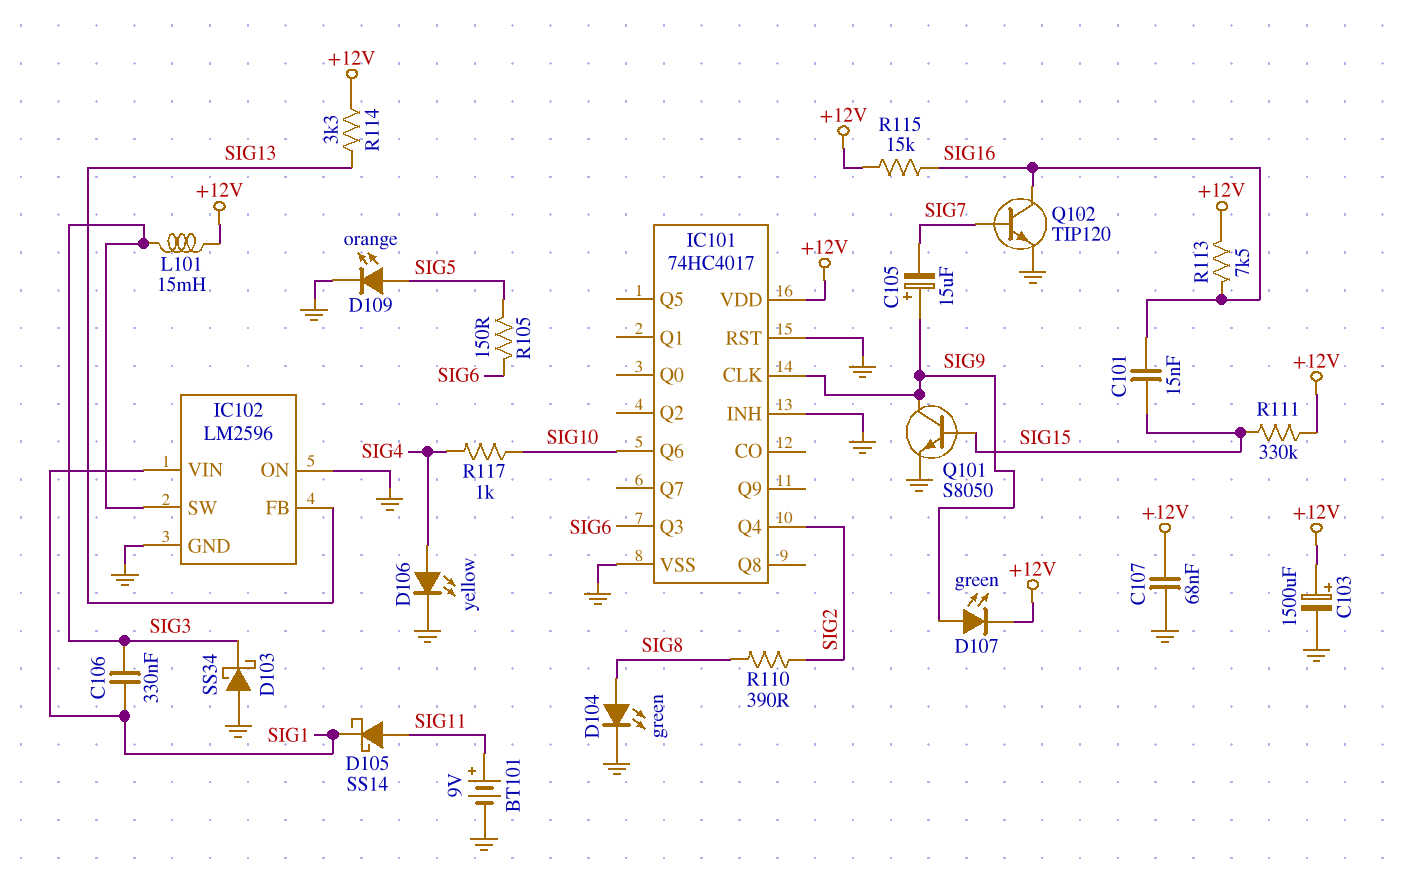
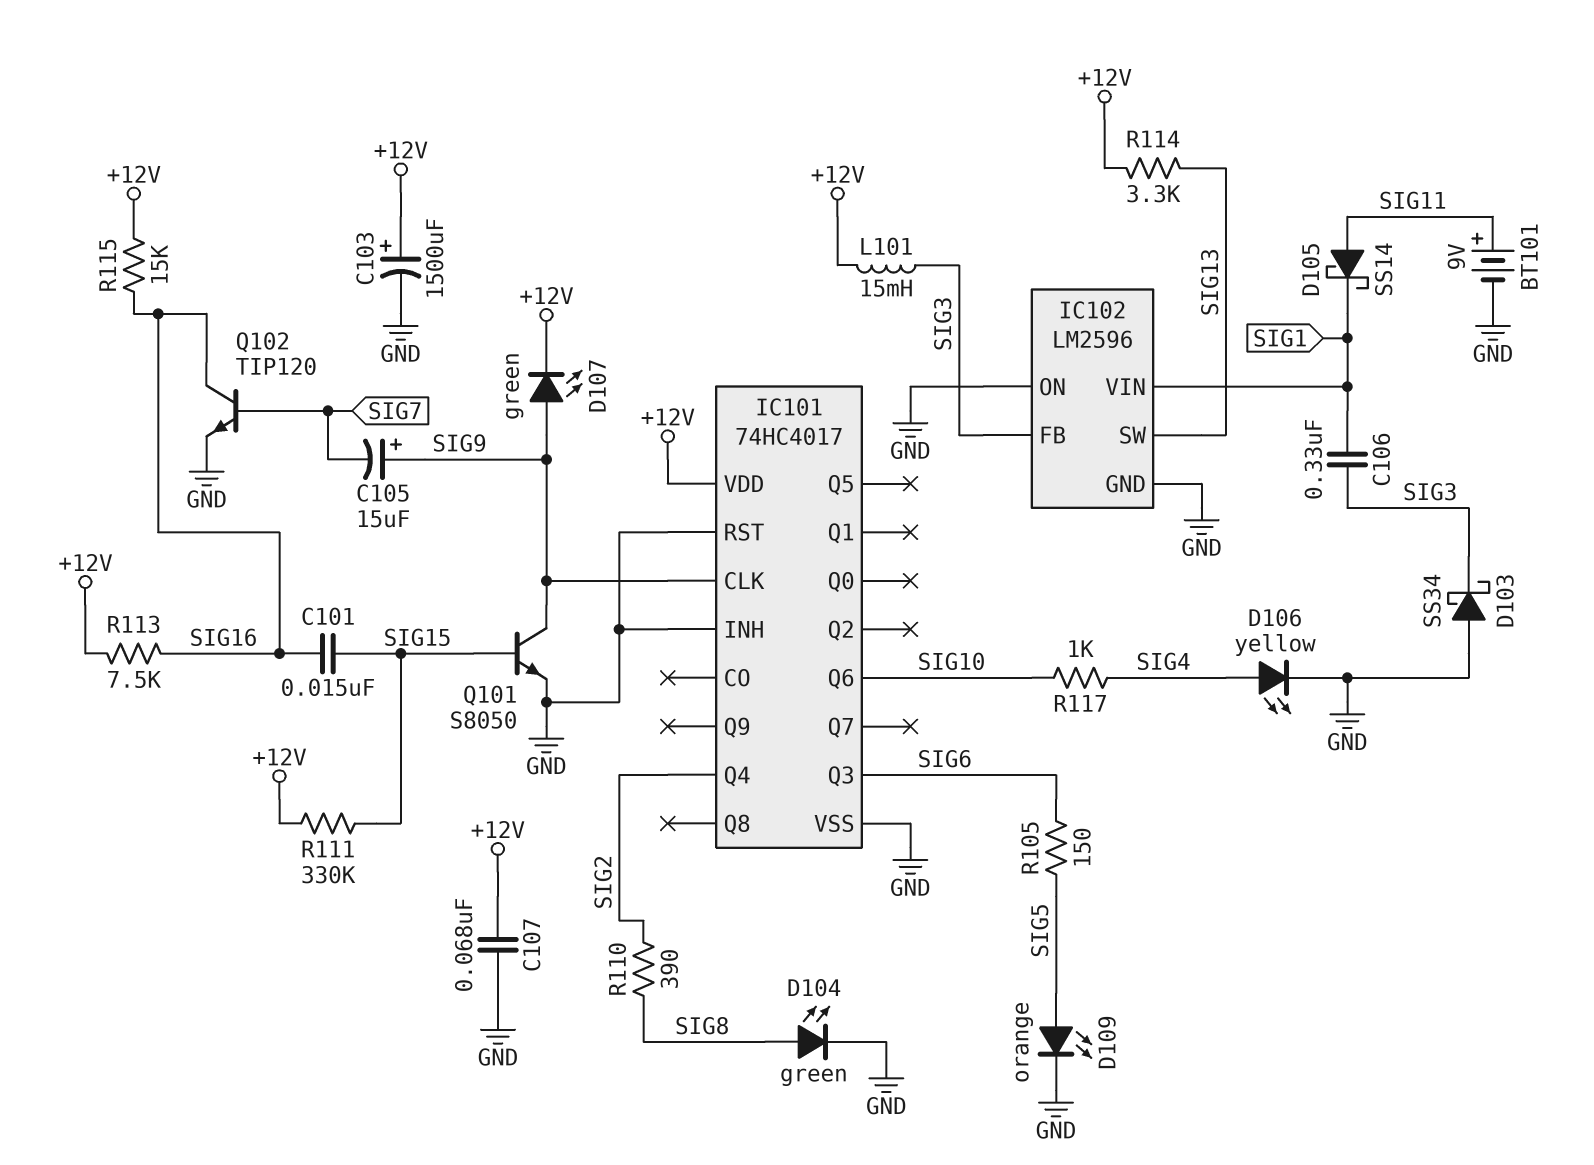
IC102 pin FB: SIG13 -> SIG3
IC102 pin SW: SIG3 -> SIG13

